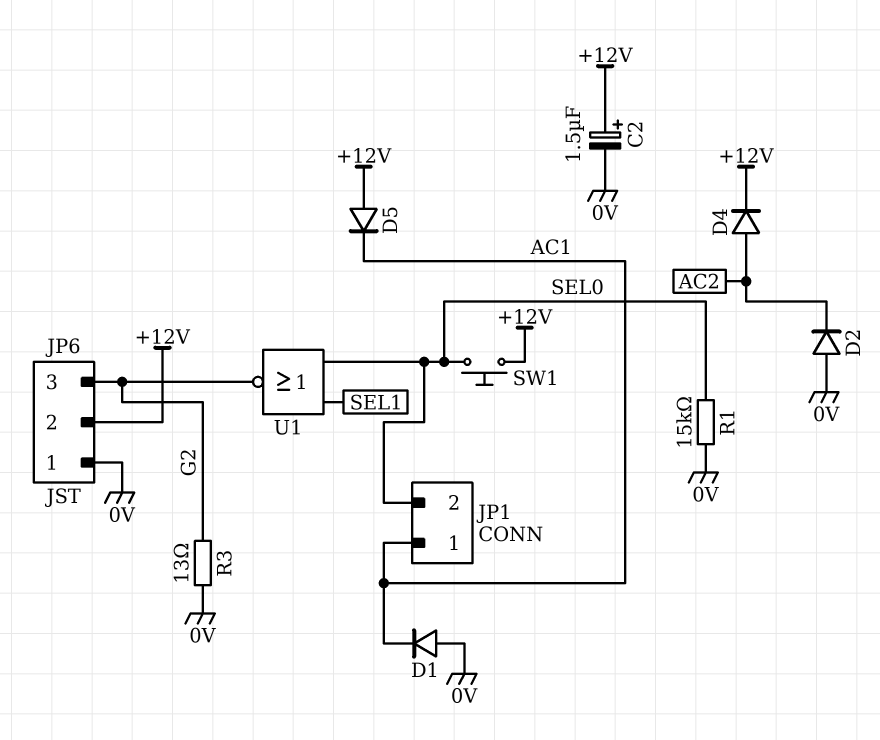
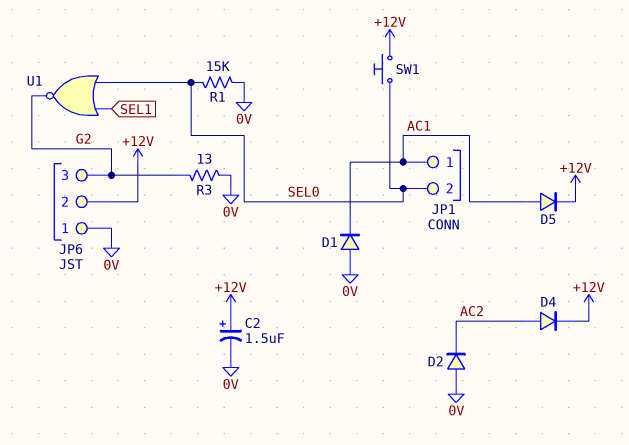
D5: diode (A +12V, K AC1) -> diode (A AC1, K +12V)

